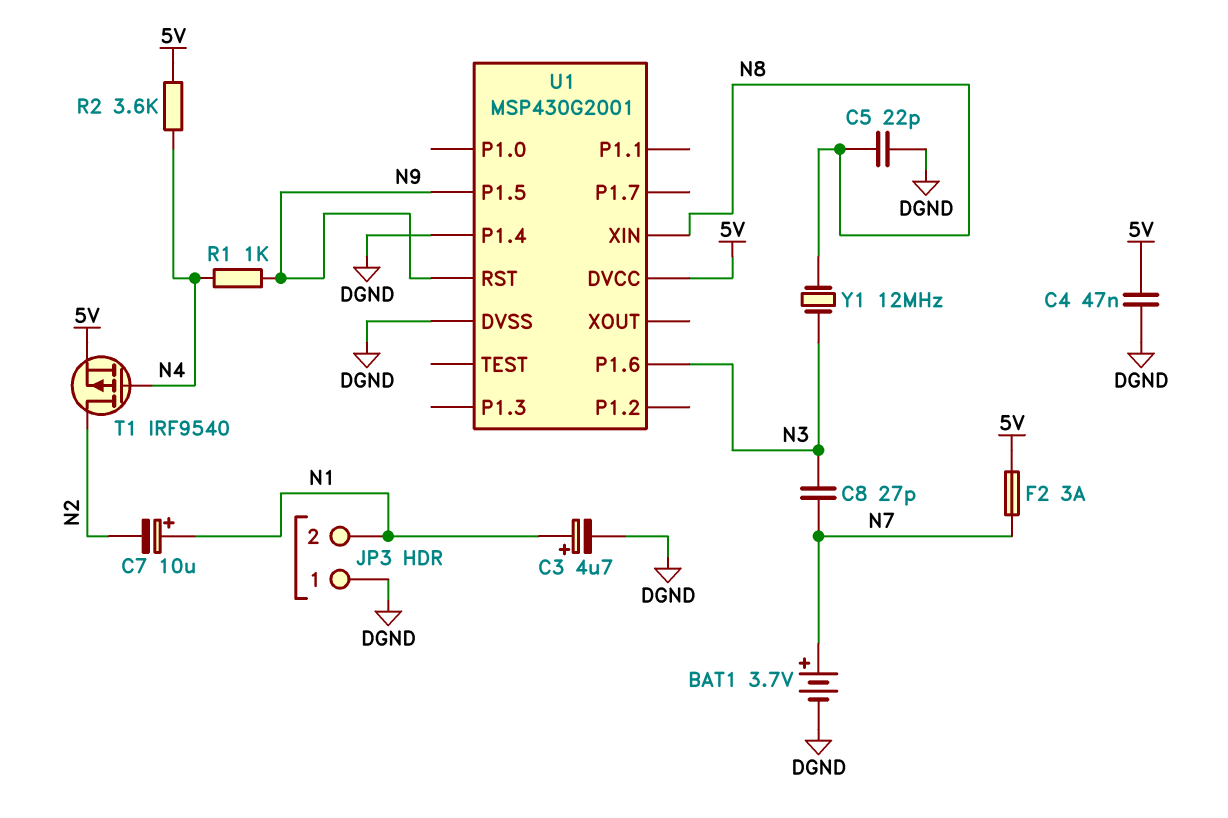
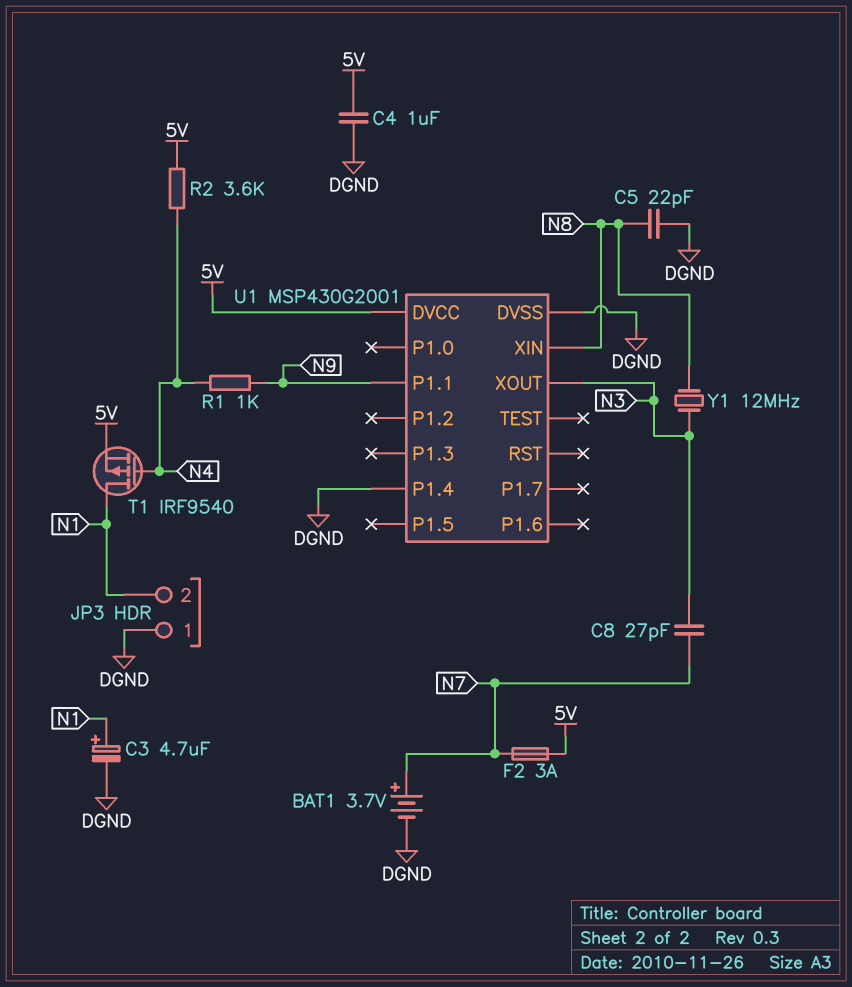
C4: 47nF (5V, DGND) -> 1uF (5V, DGND)
C7: 10uF (plus N1, minus N2) -> none
T1: PMOS IRF9540 (G N4, D N2, S 5V) -> PMOS IRF9540 (G N4, D N1, S 5V)
U1 pin P1.1: none -> N9
U1 pin P1.5: N9 -> none
U1 pin P1.6: N3 -> none
U1 pin RST: N9 -> none
U1 pin XOUT: none -> N3

